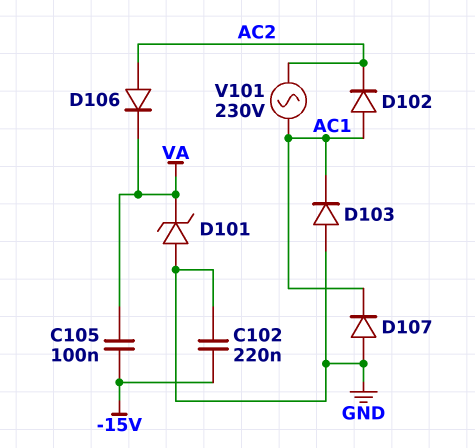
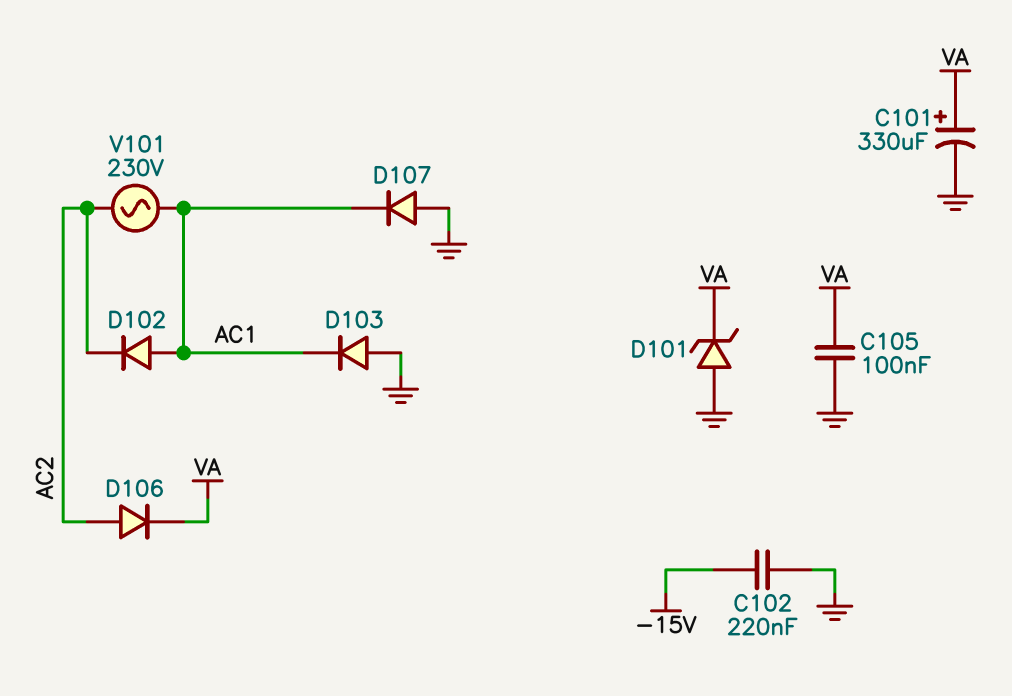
C101: none -> 330uF (plus VA, minus GND)
C105: 100nF (-15V, VA) -> 100nF (GND, VA)

